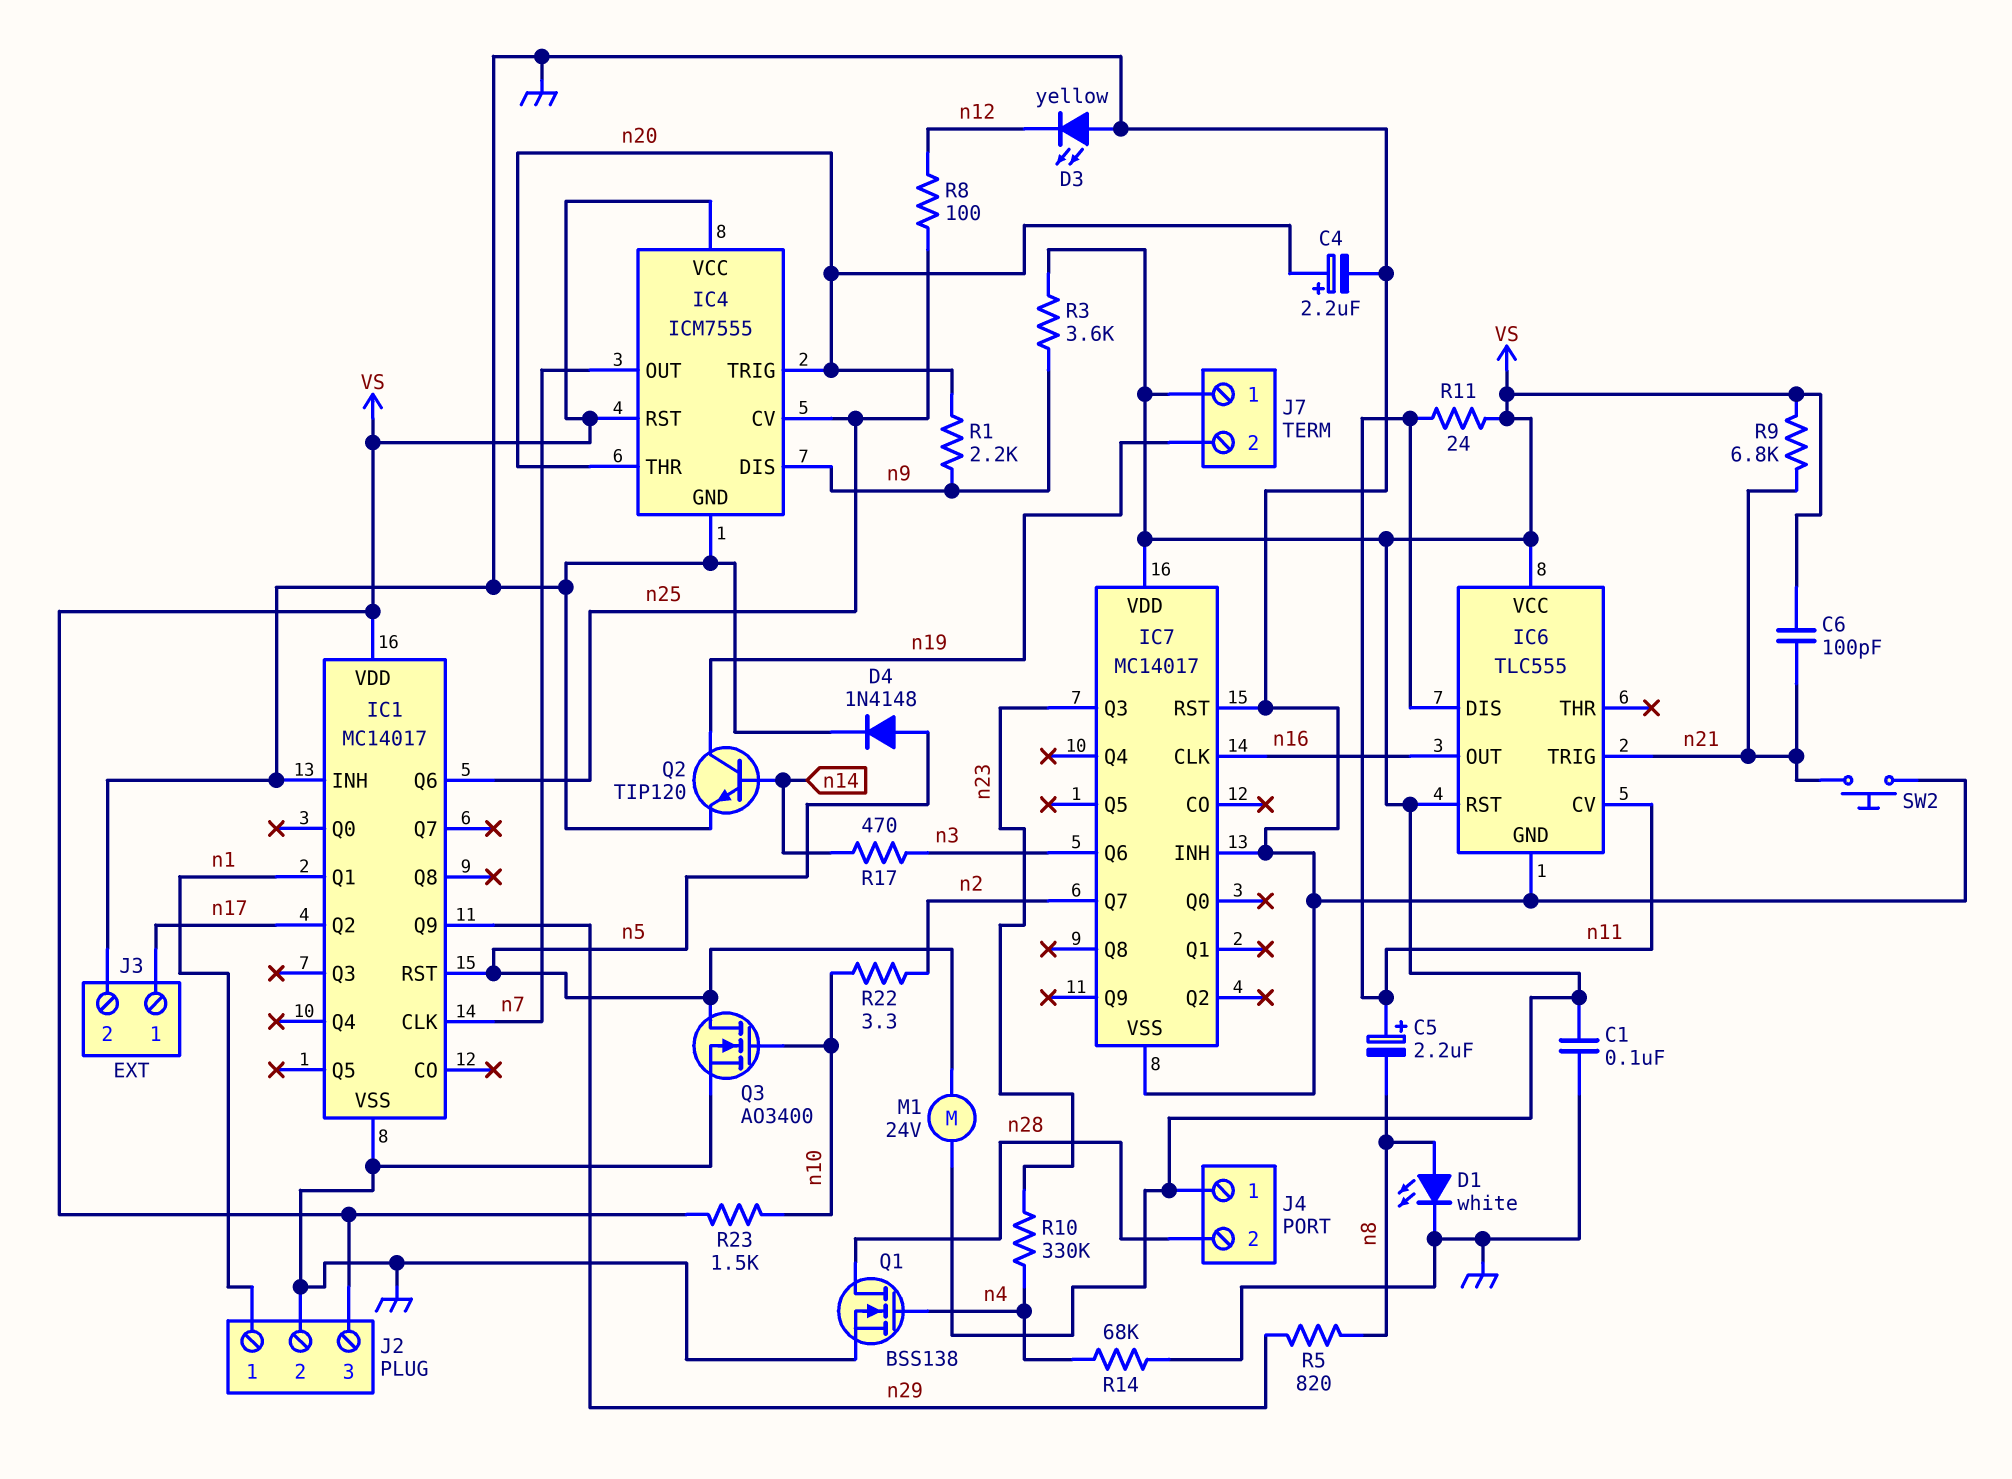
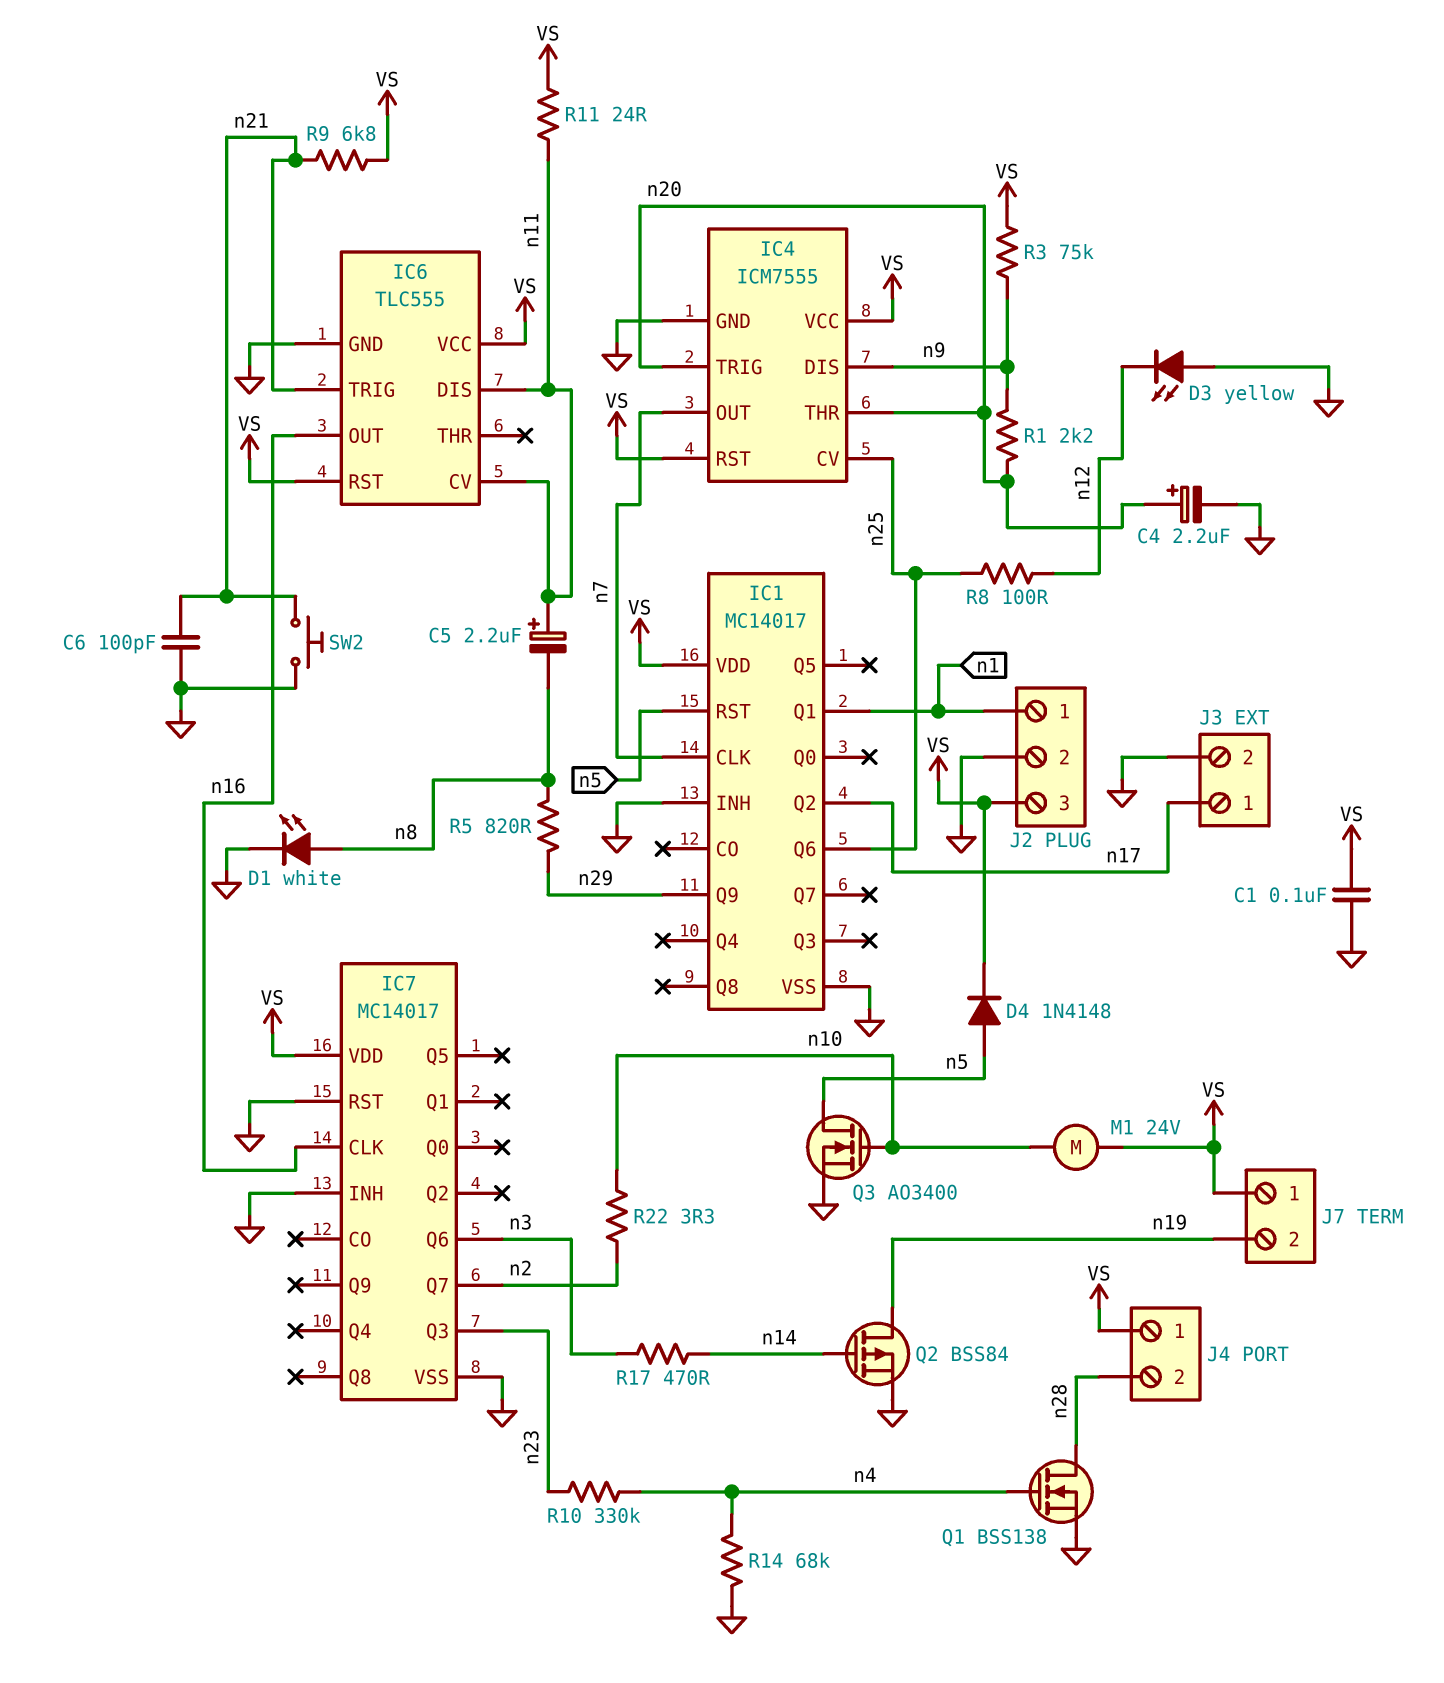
C6: 100pF (VS, n21) -> 100pF (GND, n21)
D4: diode 1N4148 (A n5, K GND) -> diode 1N4148 (A n5, K VS)
M1: motor 24V (VS, n5) -> motor 24V (VS, n10)
Q2: NPN TIP120 (B n14, C n19, E GND) -> PMOS BSS84 (G n14, D n19, S GND)
R3: 3.6k (VS, n9) -> 75k (VS, n9)
R23: 1.5k (VS, n10) -> none

